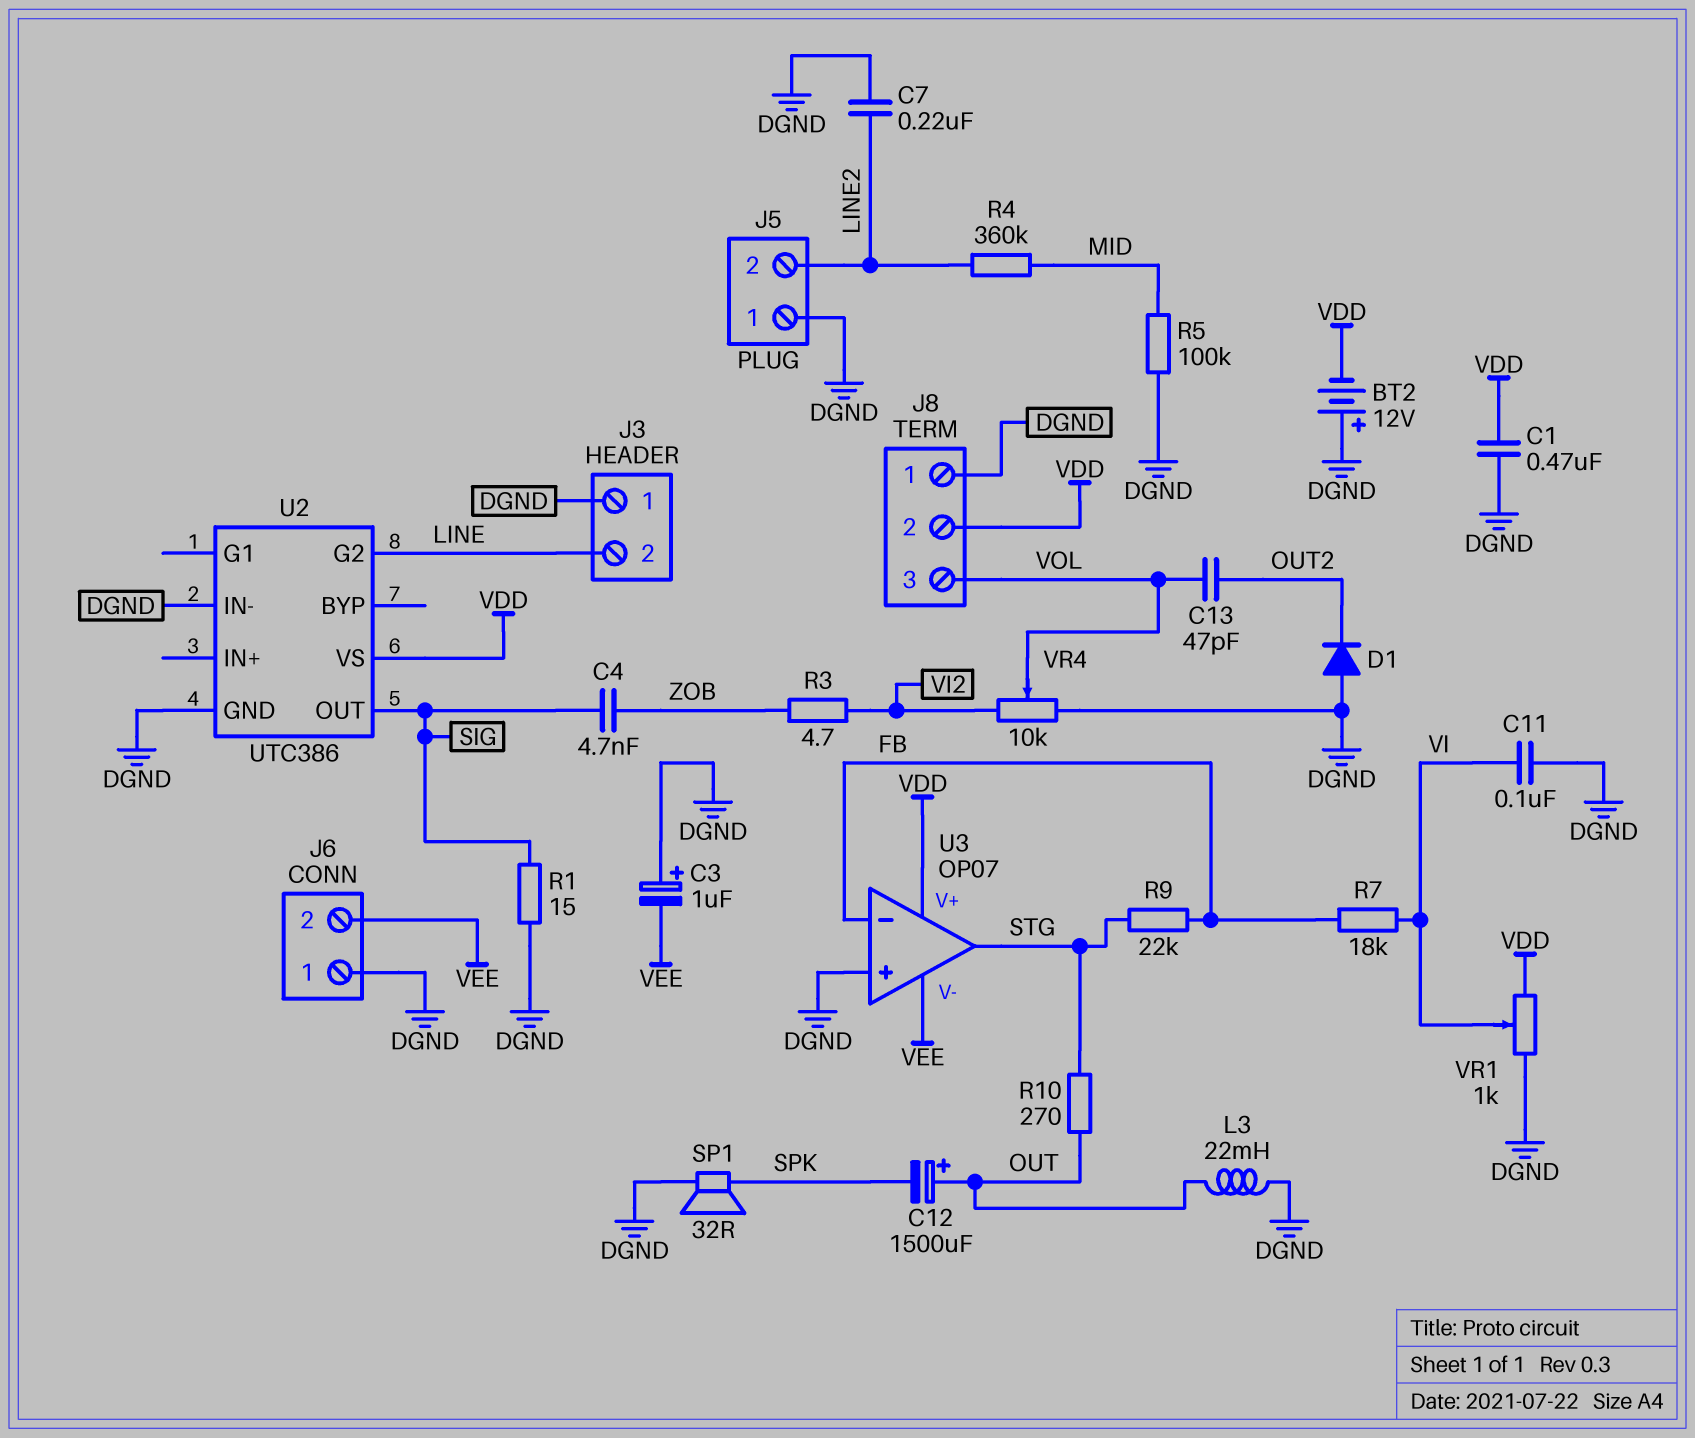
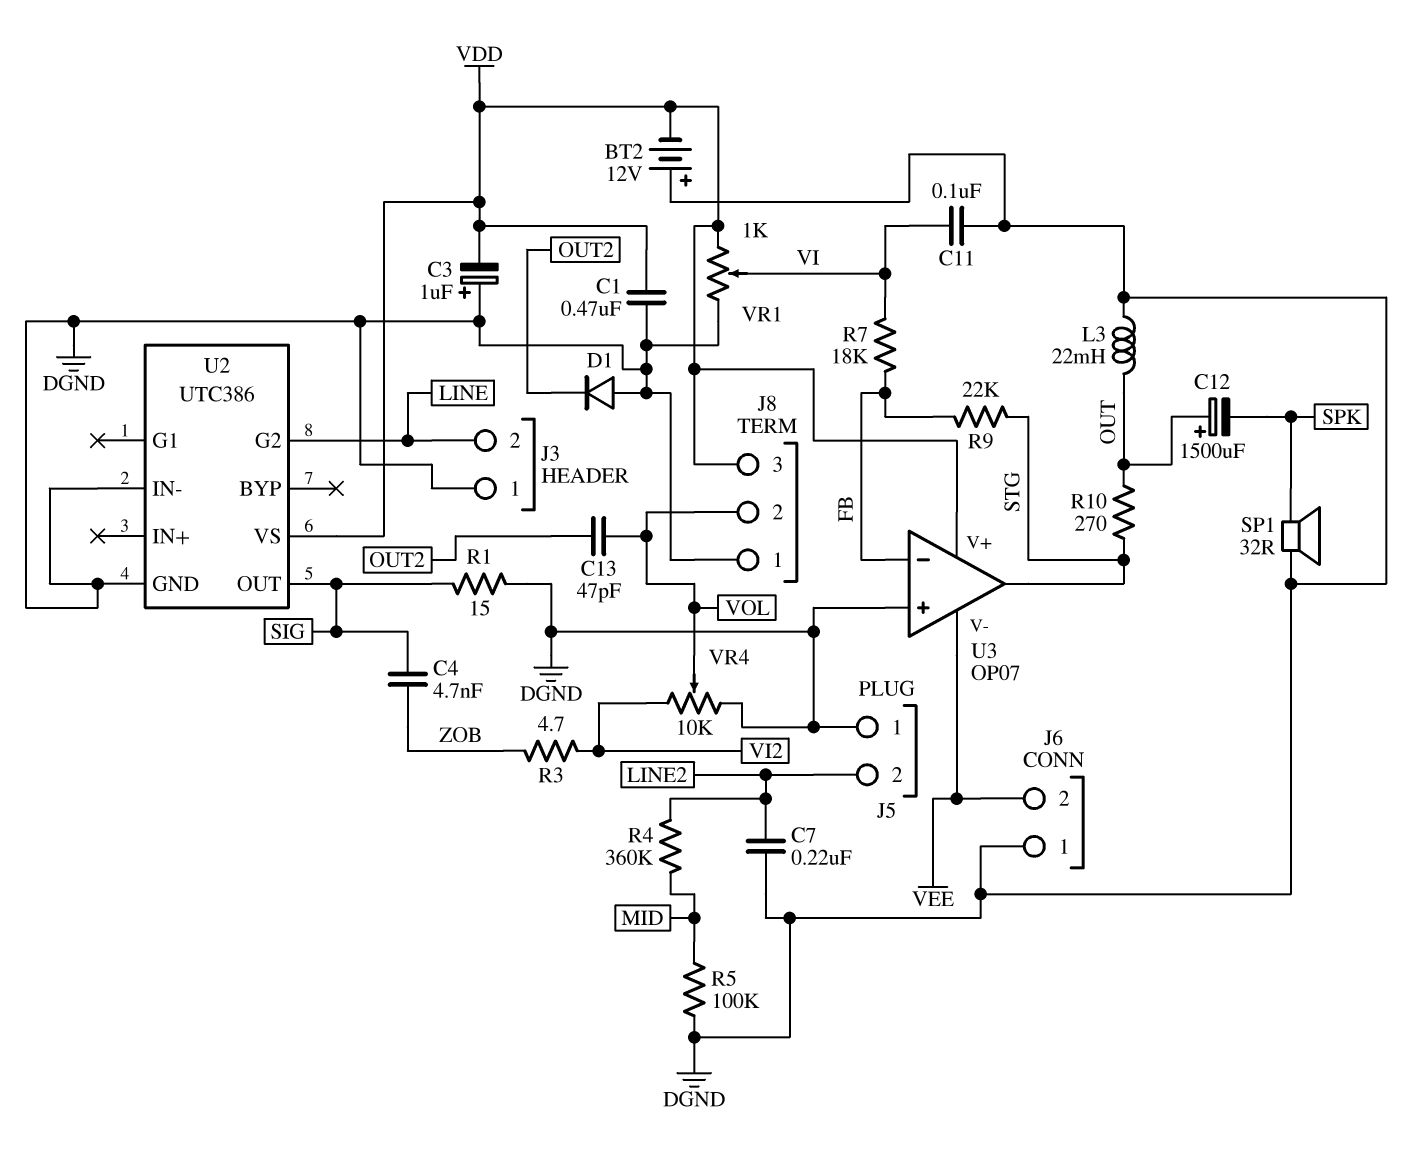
C3: 1uF (plus DGND, minus VEE) -> 1uF (plus DGND, minus VDD)
J8 pin 2: VDD -> VOL
J8 pin 3: VOL -> VDD

